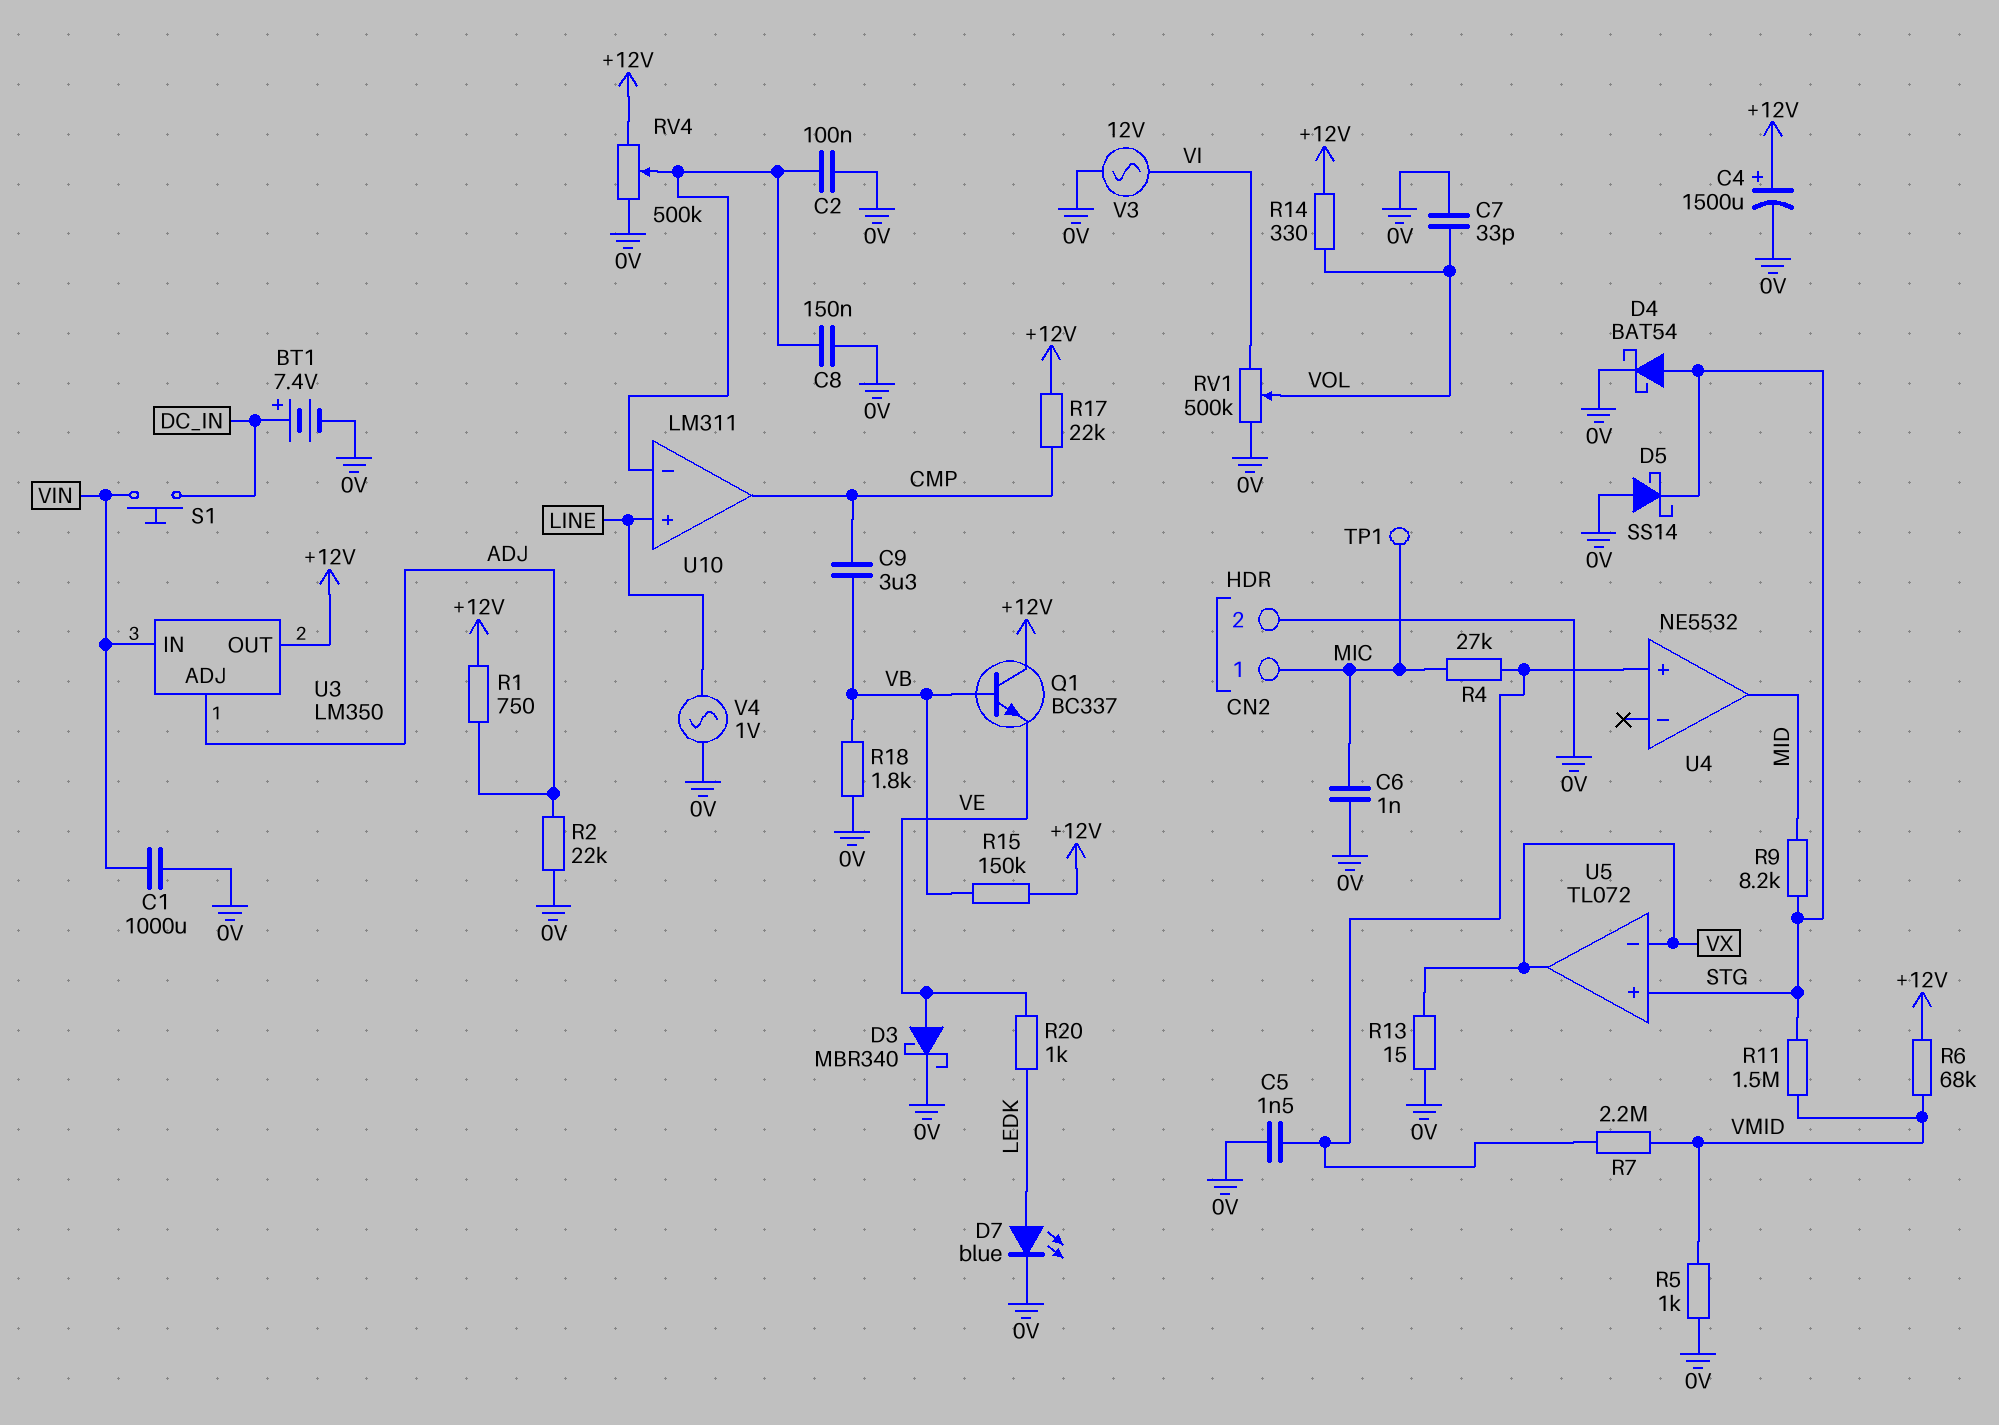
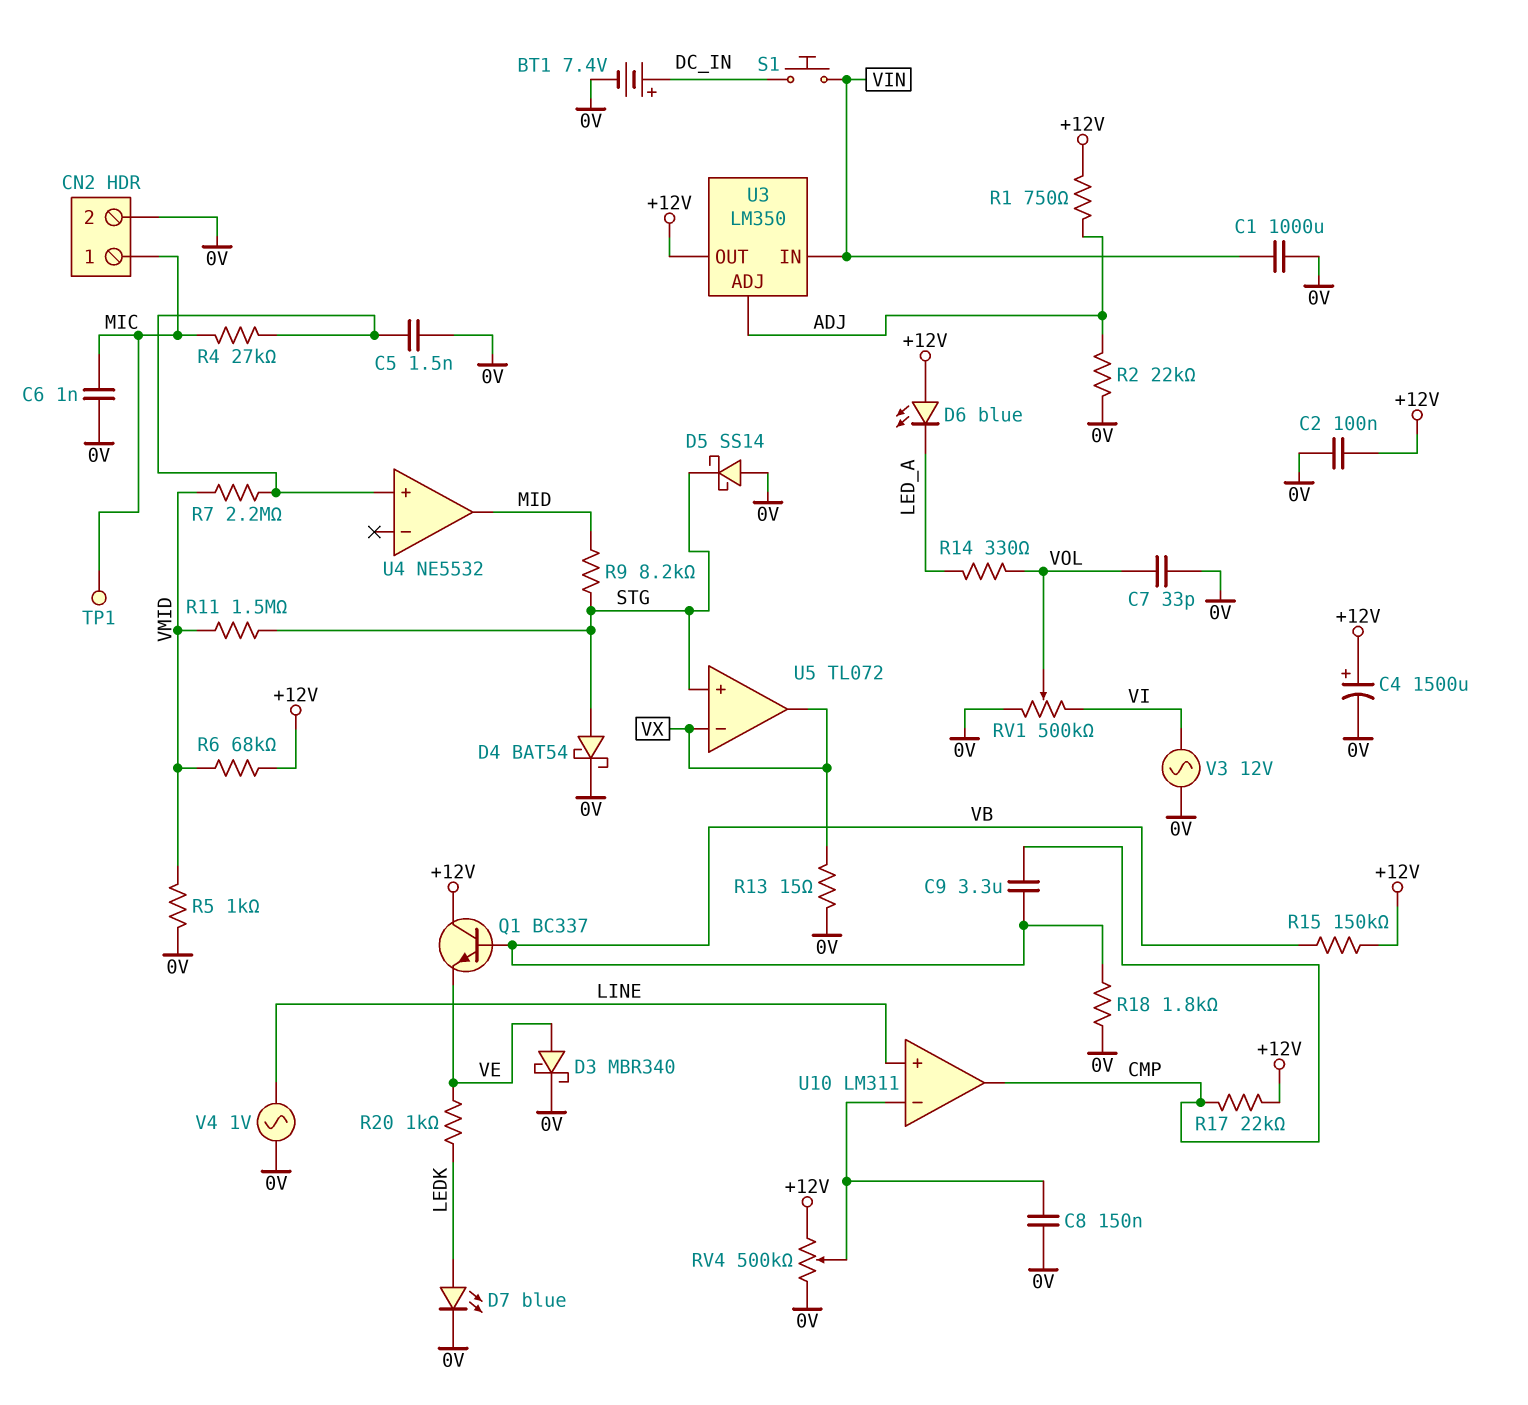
C2: 100nF (0V, U10/in-) -> 100nF (+12V, 0V)
D6: none -> LED blue (A +12V, K LED_A)
R14: 330 (+12V, VOL) -> 330 (LED_A, VOL)

